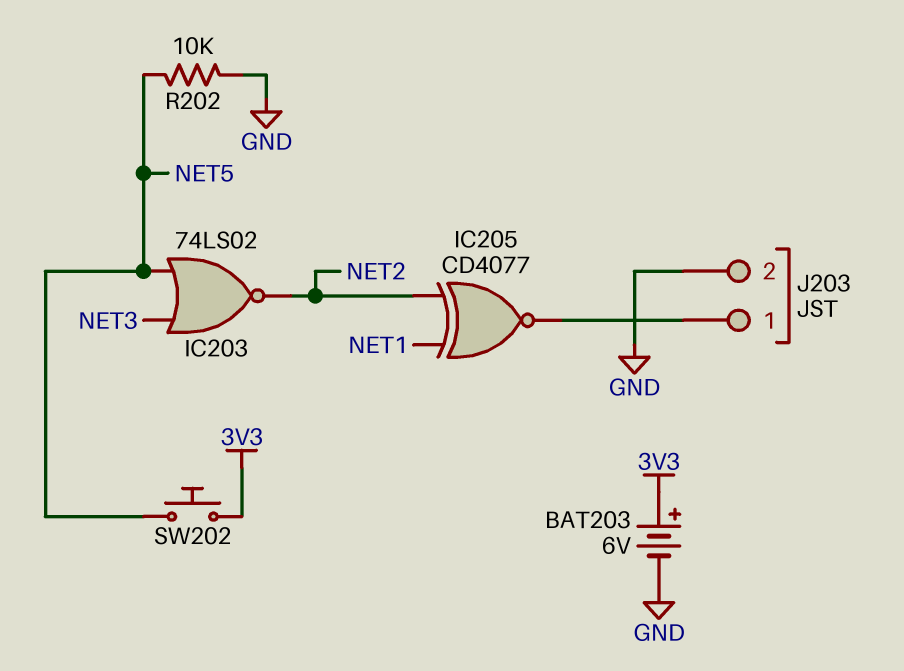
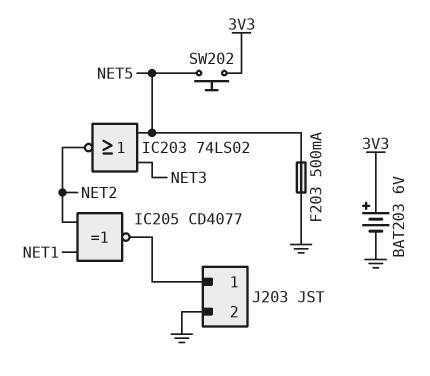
F203: none -> 500mA (GND, NET5)
R202: 10k (GND, NET5) -> none

